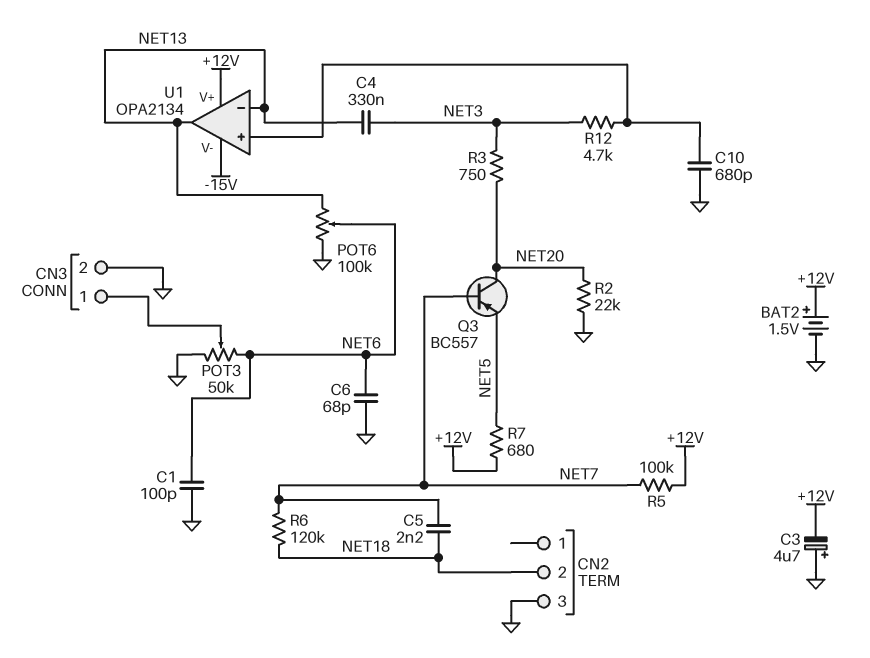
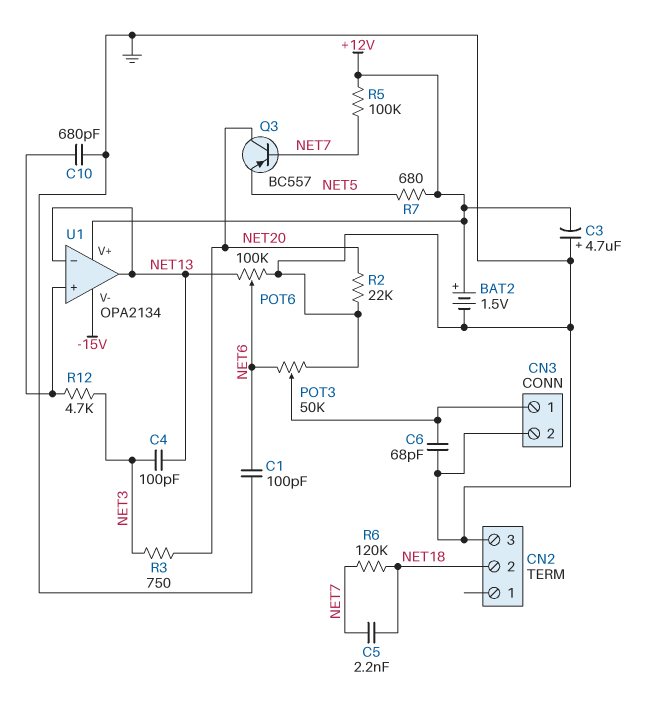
C4: 330nF (NET3, NET13) -> 100pF (NET3, NET13)
C6: 68pF (GND, NET6) -> 68pF (CN3/1, GND)

